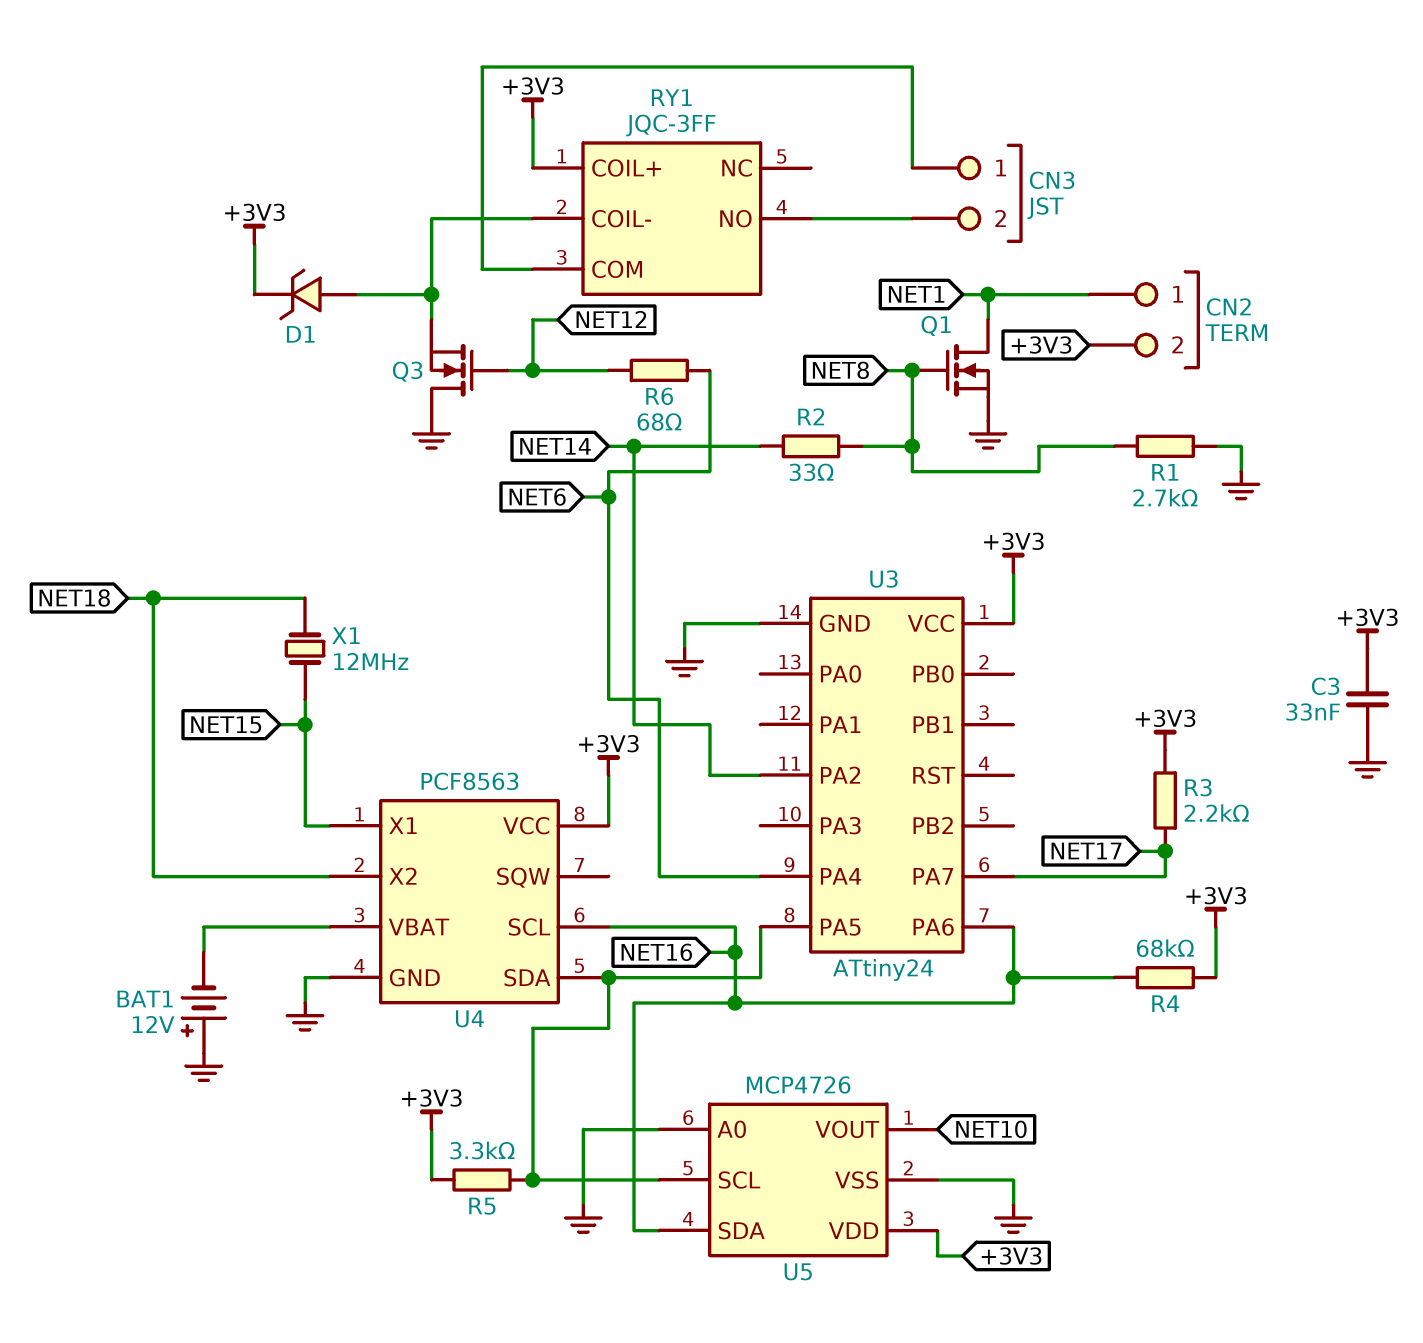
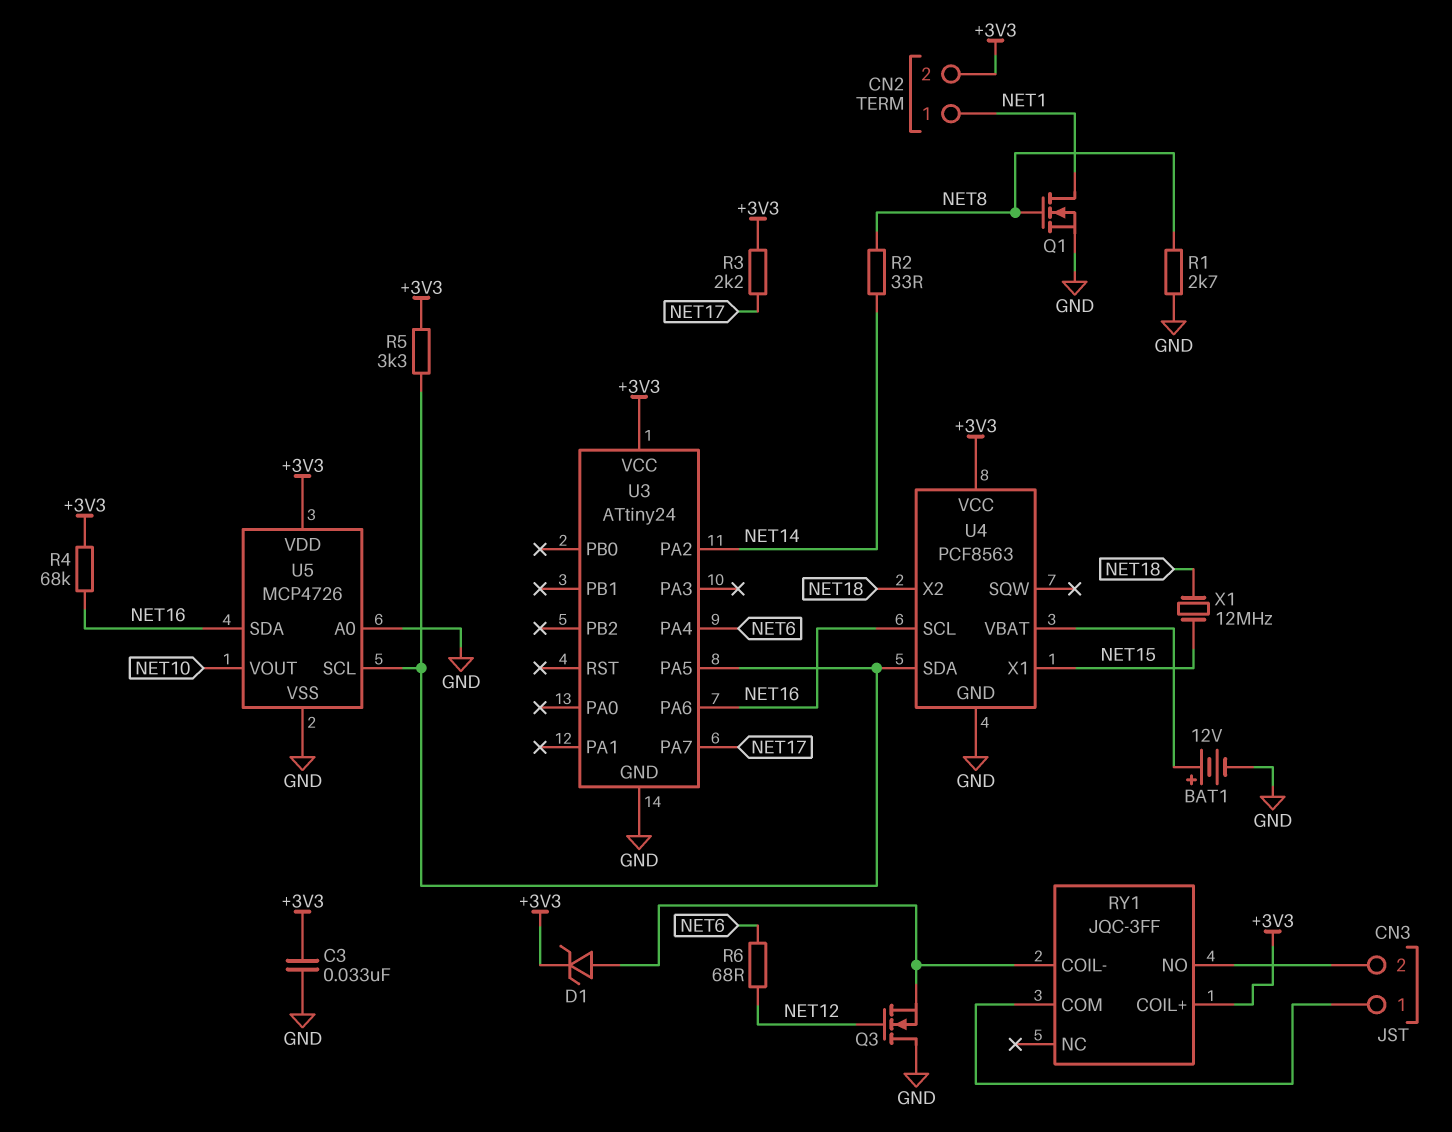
BAT1: 12V (plus GND, minus U4/VBAT) -> 12V (plus U4/VBAT, minus GND)

